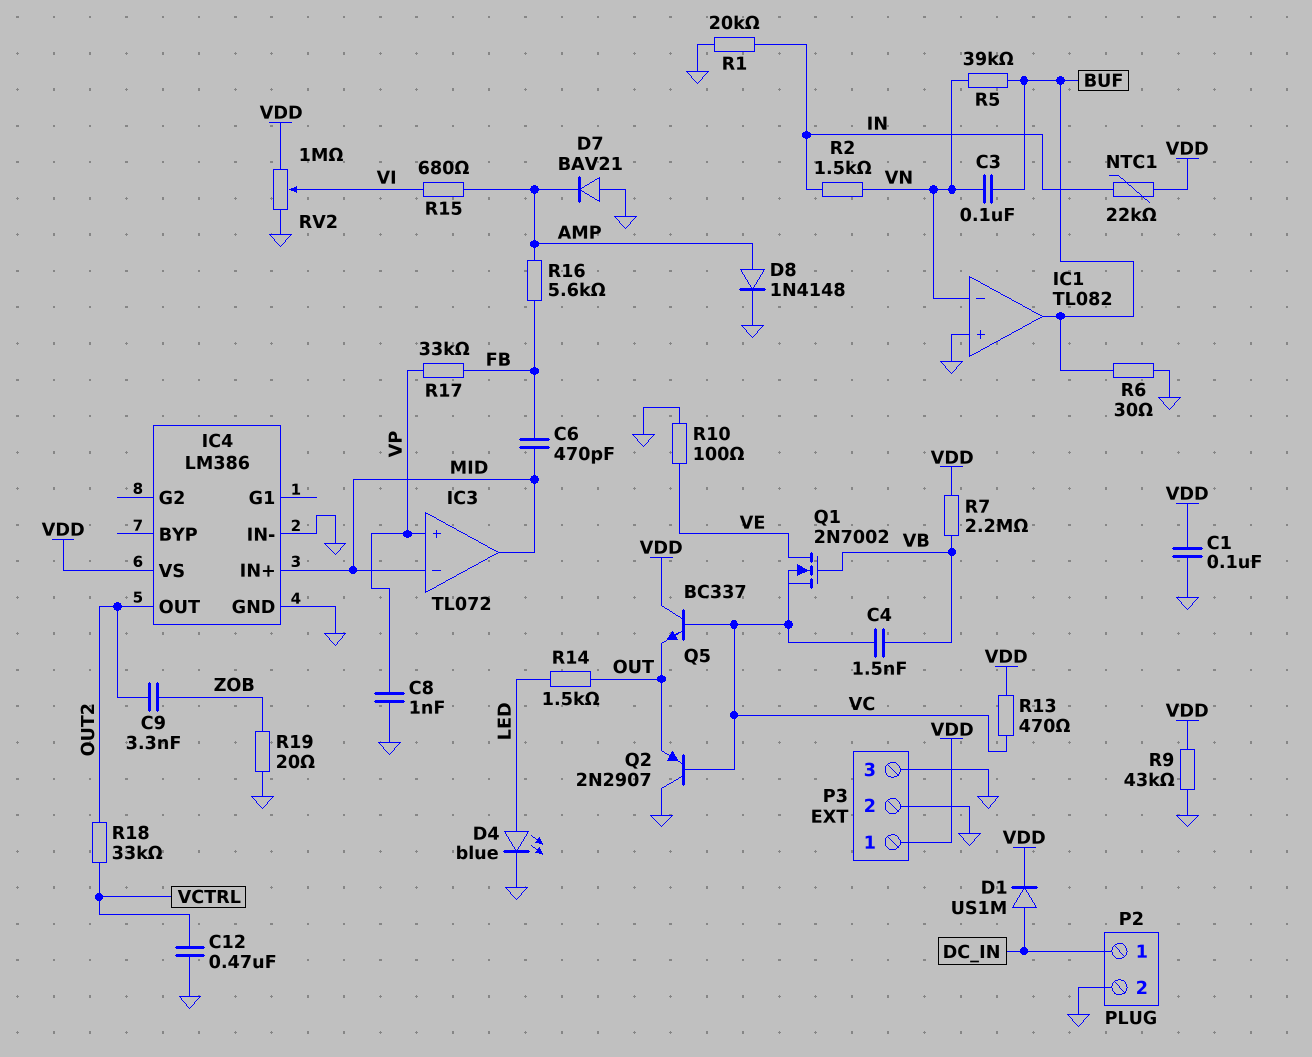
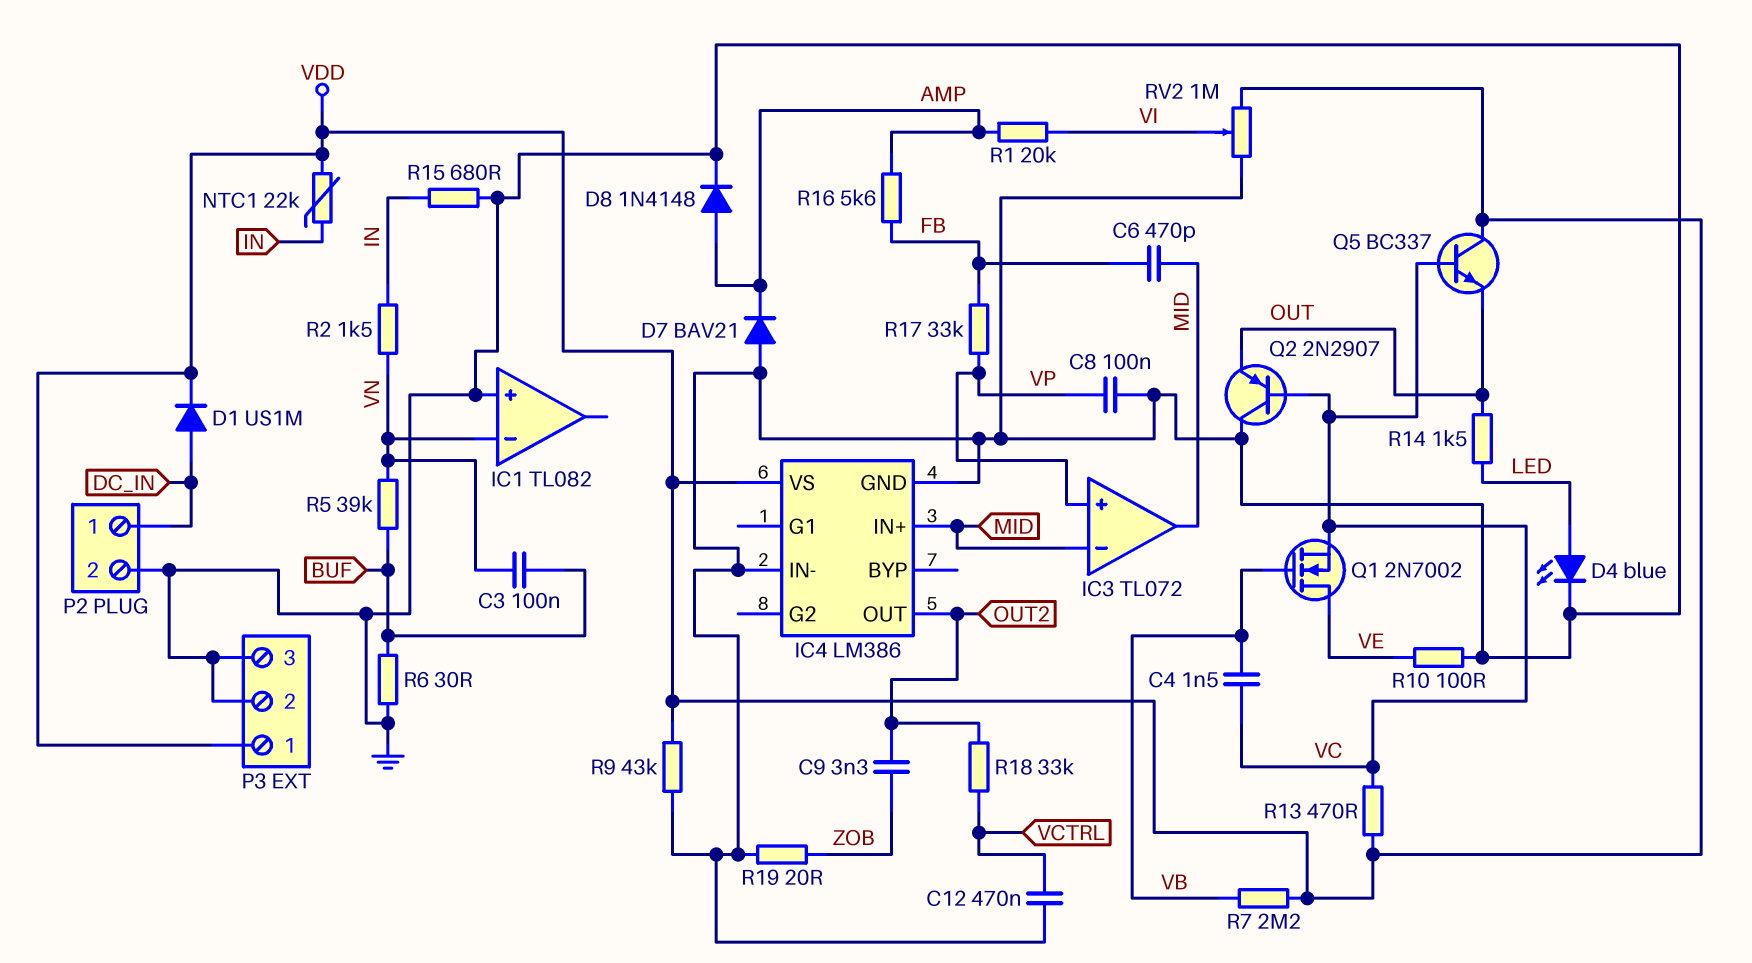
C1: 100nF (GND, VDD) -> none
C8: 1nF (GND, VP) -> 100nF (GND, VP)
IC1 pin out: BUF -> none
R1: 20k (GND, IN) -> 20k (AMP, VI)
R15: 680 (AMP, VI) -> 680 (GND, IN)

